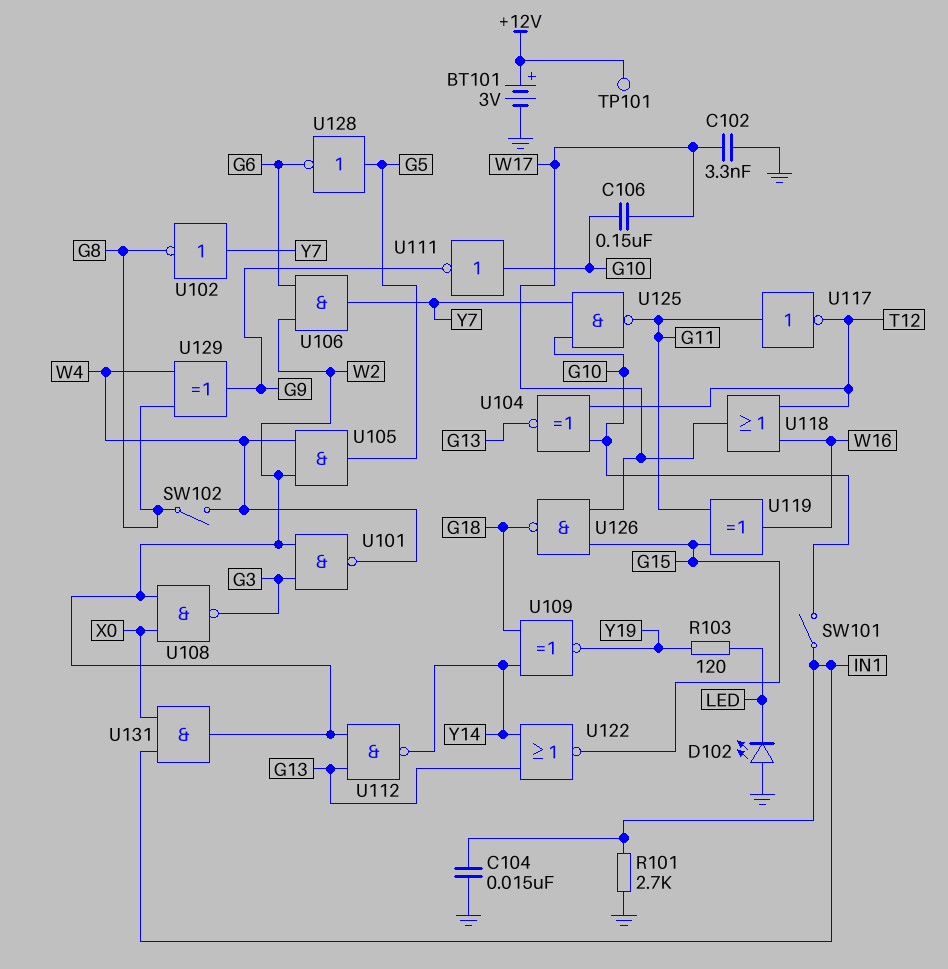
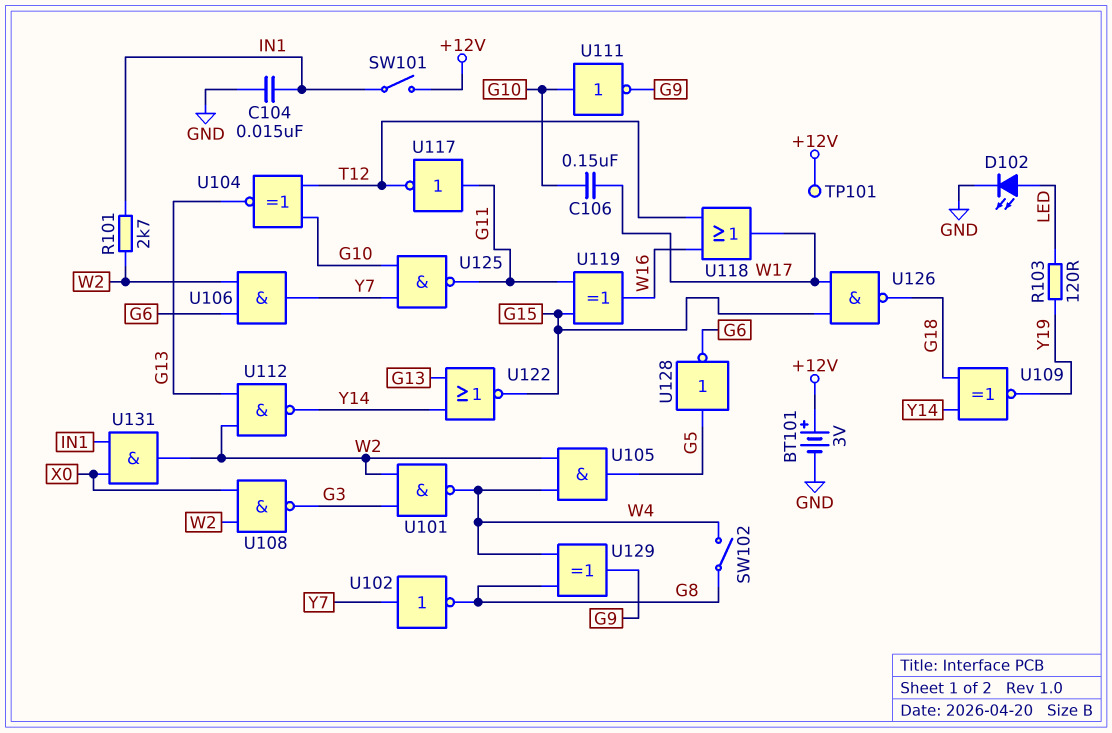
C102: 3.3nF (GND, W17) -> none
D102: LED (A GND, K LED) -> LED (A LED, K GND)
R101: 2.7k (GND, IN1) -> 2.7k (IN1, W2)
SW101: switch (G10, IN1) -> switch (+12V, IN1)

